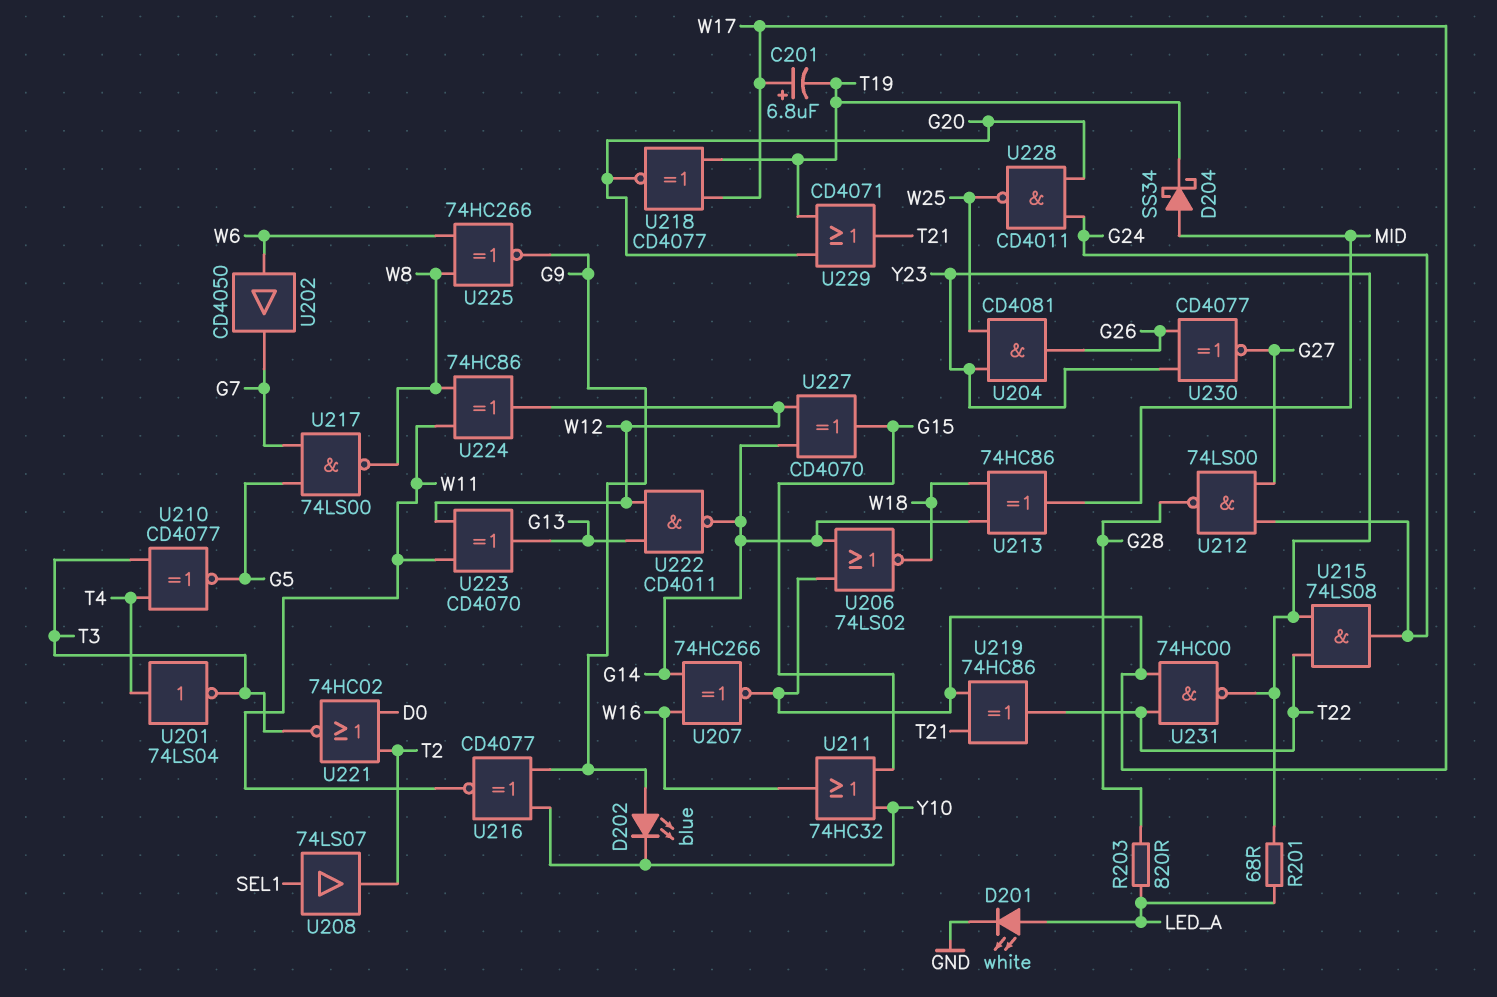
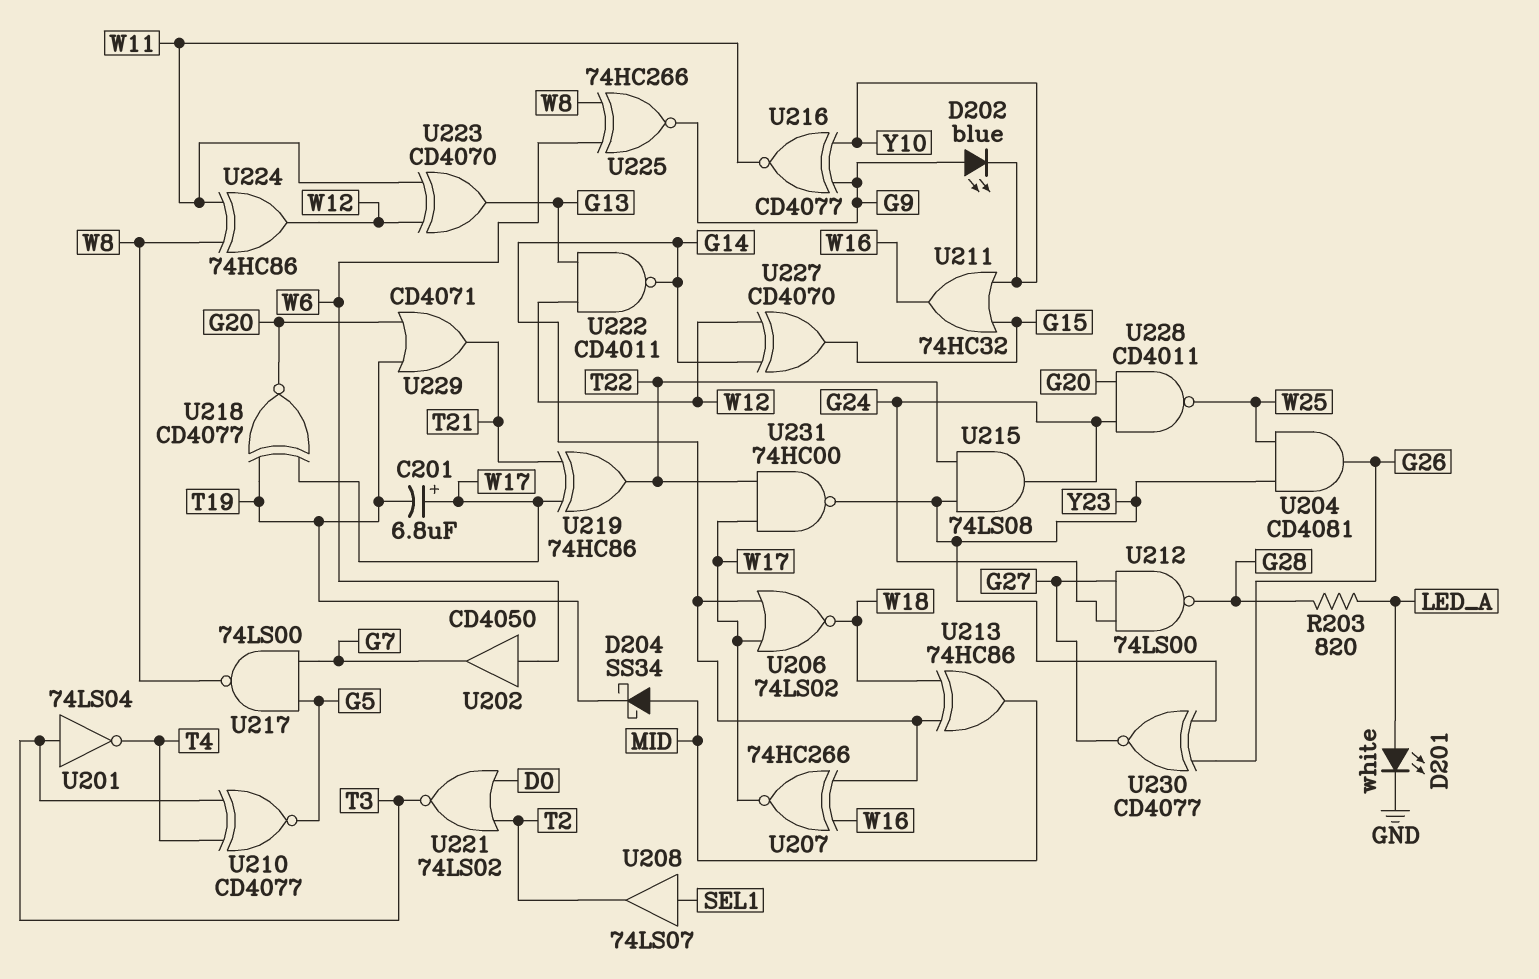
R201: 68 (LED_A, Y23) -> none
U201: NOT 74LS04 (in T4, out T3) -> NOT 74LS04 (in T3, out T4)
U221: NOR 74HC02 (in D0, in T2, out T3) -> NOR 74LS02 (in D0, in T2, out T3)

